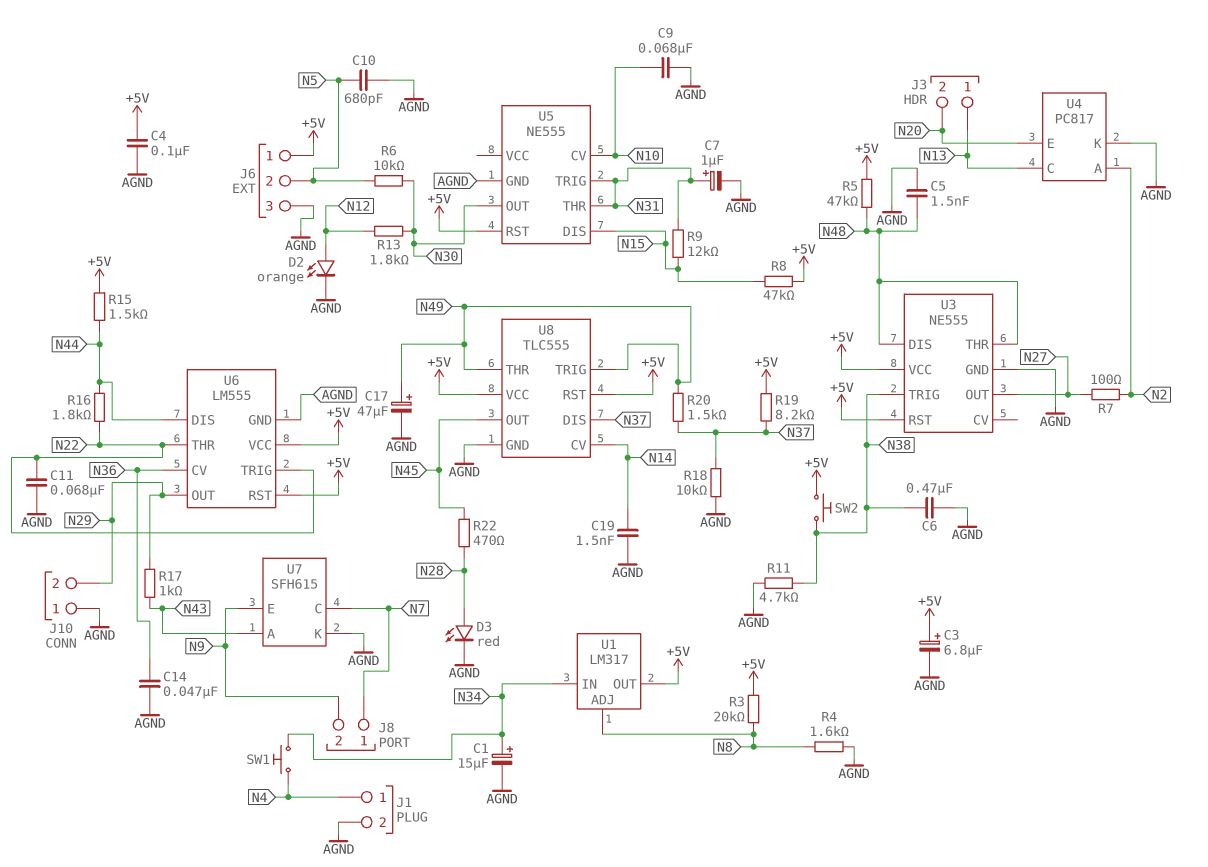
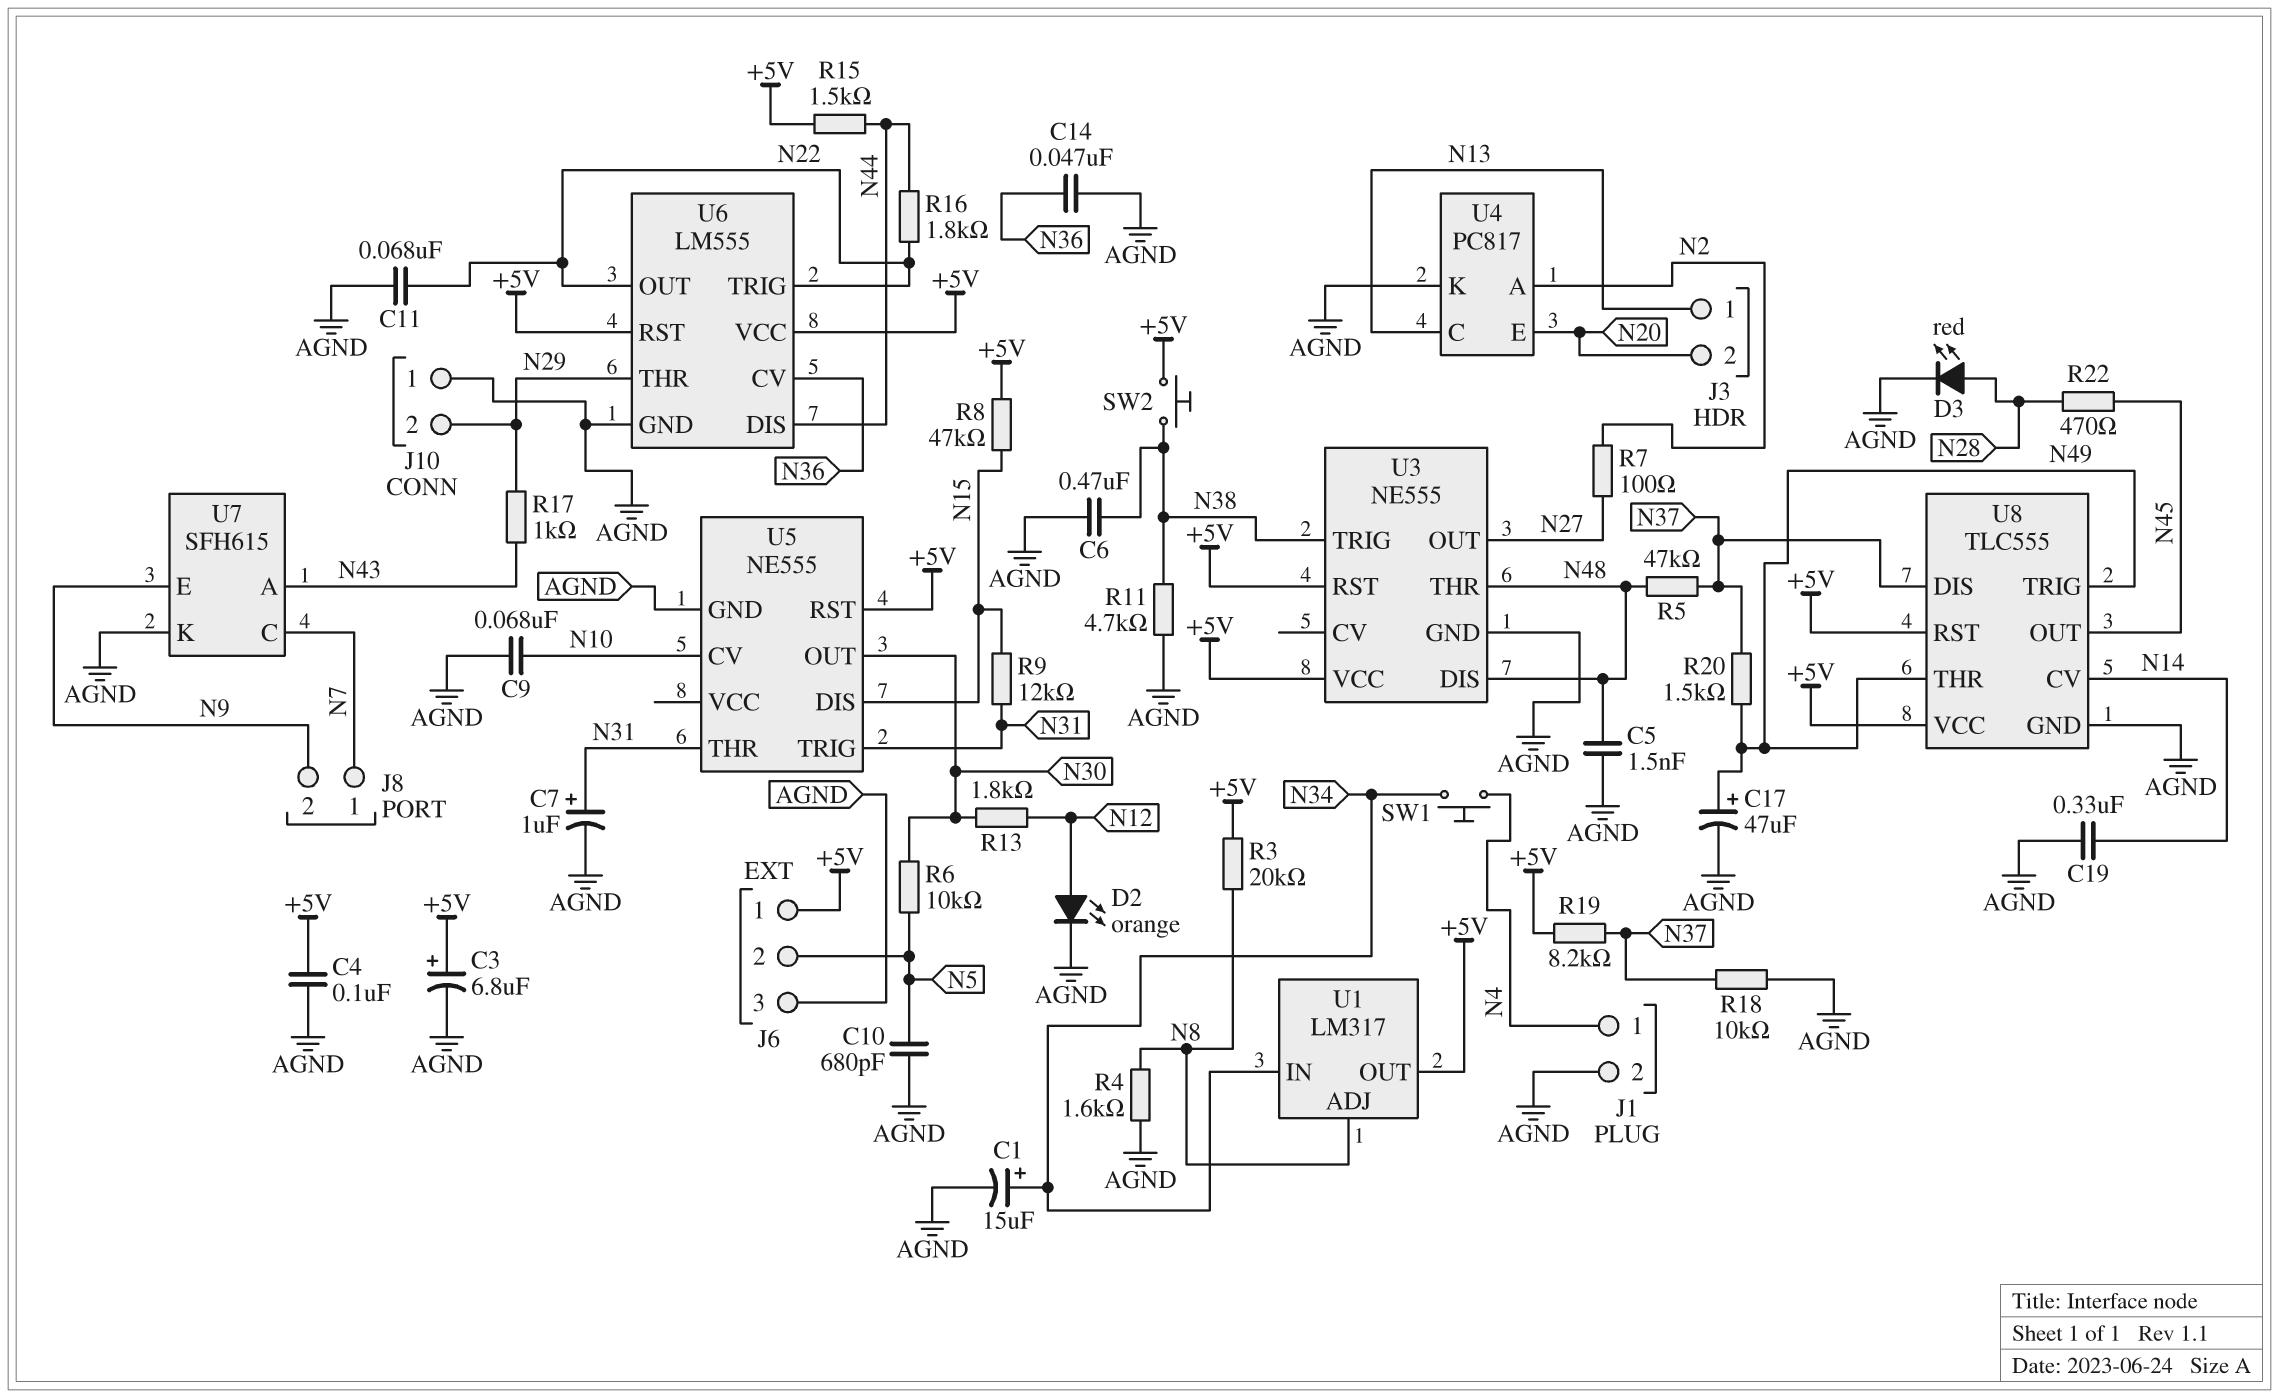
C19: 1.5nF (AGND, N14) -> 330nF (AGND, N14)
R5: 47k (+5V, N48) -> 47k (N37, N48)
U6 pin OUT: N29 -> N22
U6 pin THR: N22 -> N29

